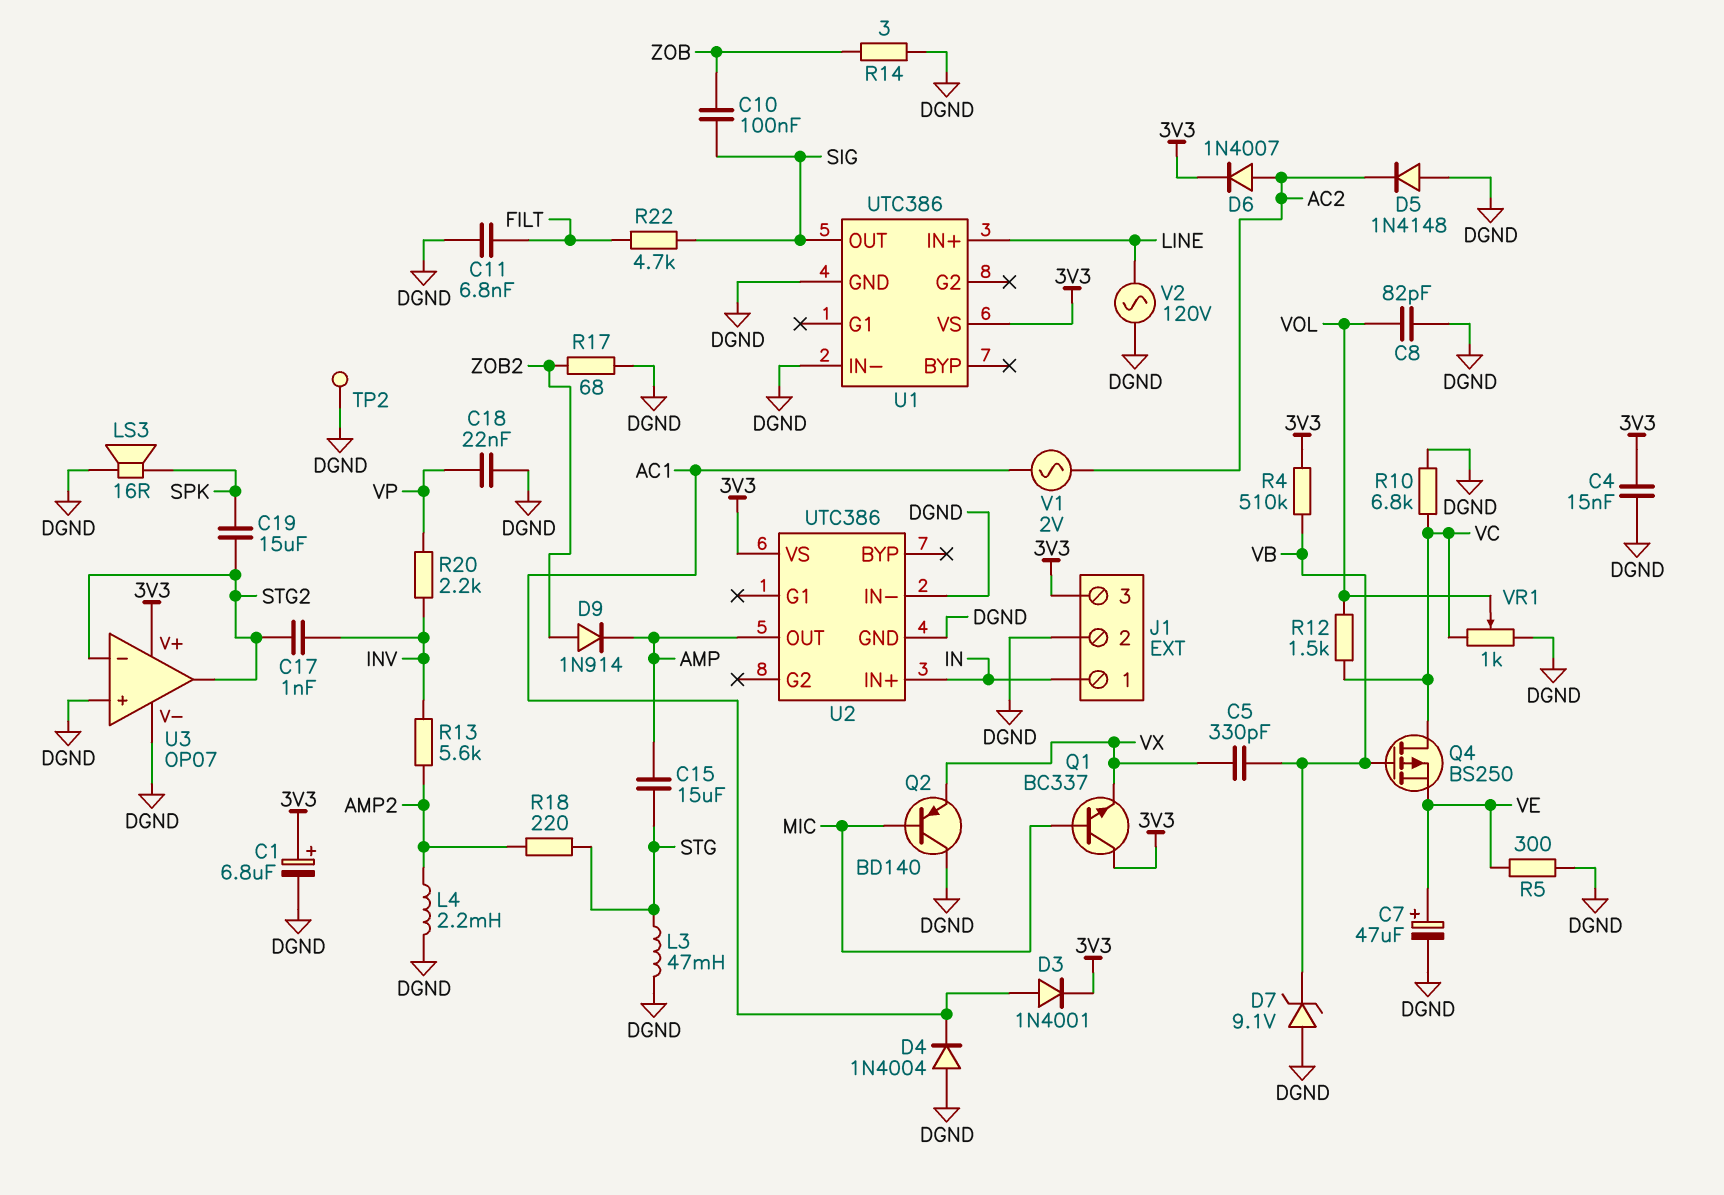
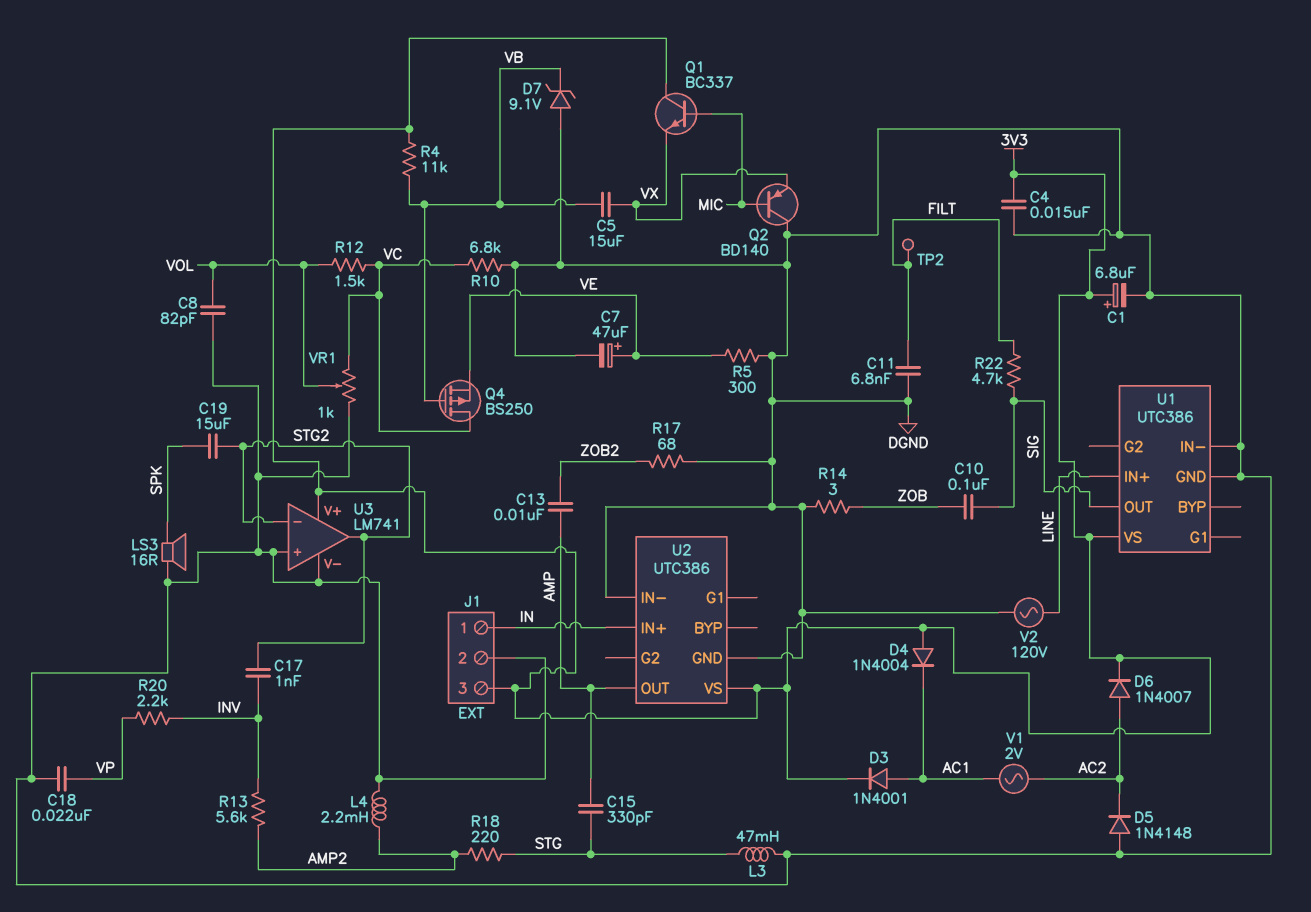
C5: 330pF (VB, VX) -> 15uF (VB, VX)
C13: none -> 10nF (AMP, ZOB2)
C15: 15uF (AMP, STG) -> 330pF (AMP, STG)
D4: diode 1N4004 (A DGND, K AC1) -> diode 1N4004 (A 3V3, K AC1)
D9: diode 1N914 (A ZOB2, K AMP) -> none
R4: 510k (3V3, VB) -> 11k (3V3, VB)
TP2: test point (DGND) -> test point (FILT)
U3: OP07 -> LM741

